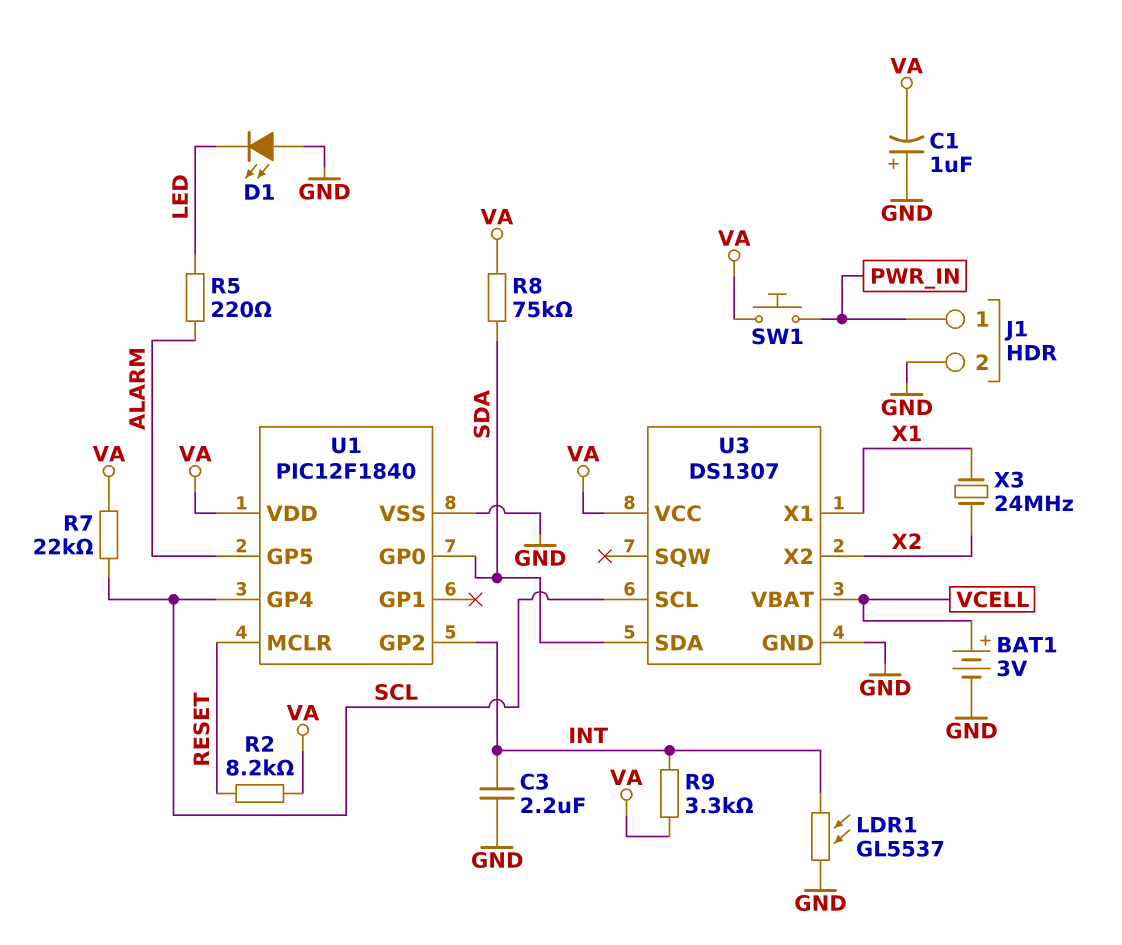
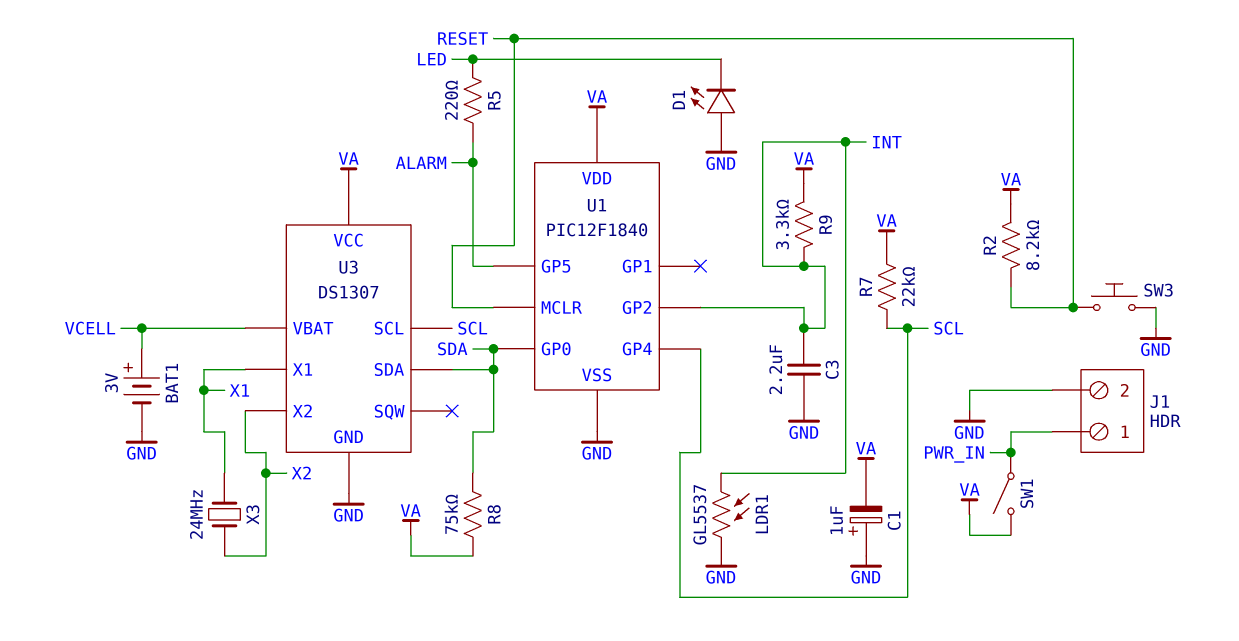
SW1: button (PWR_IN, VA) -> switch (PWR_IN, VA)
SW3: none -> button (GND, RESET)

